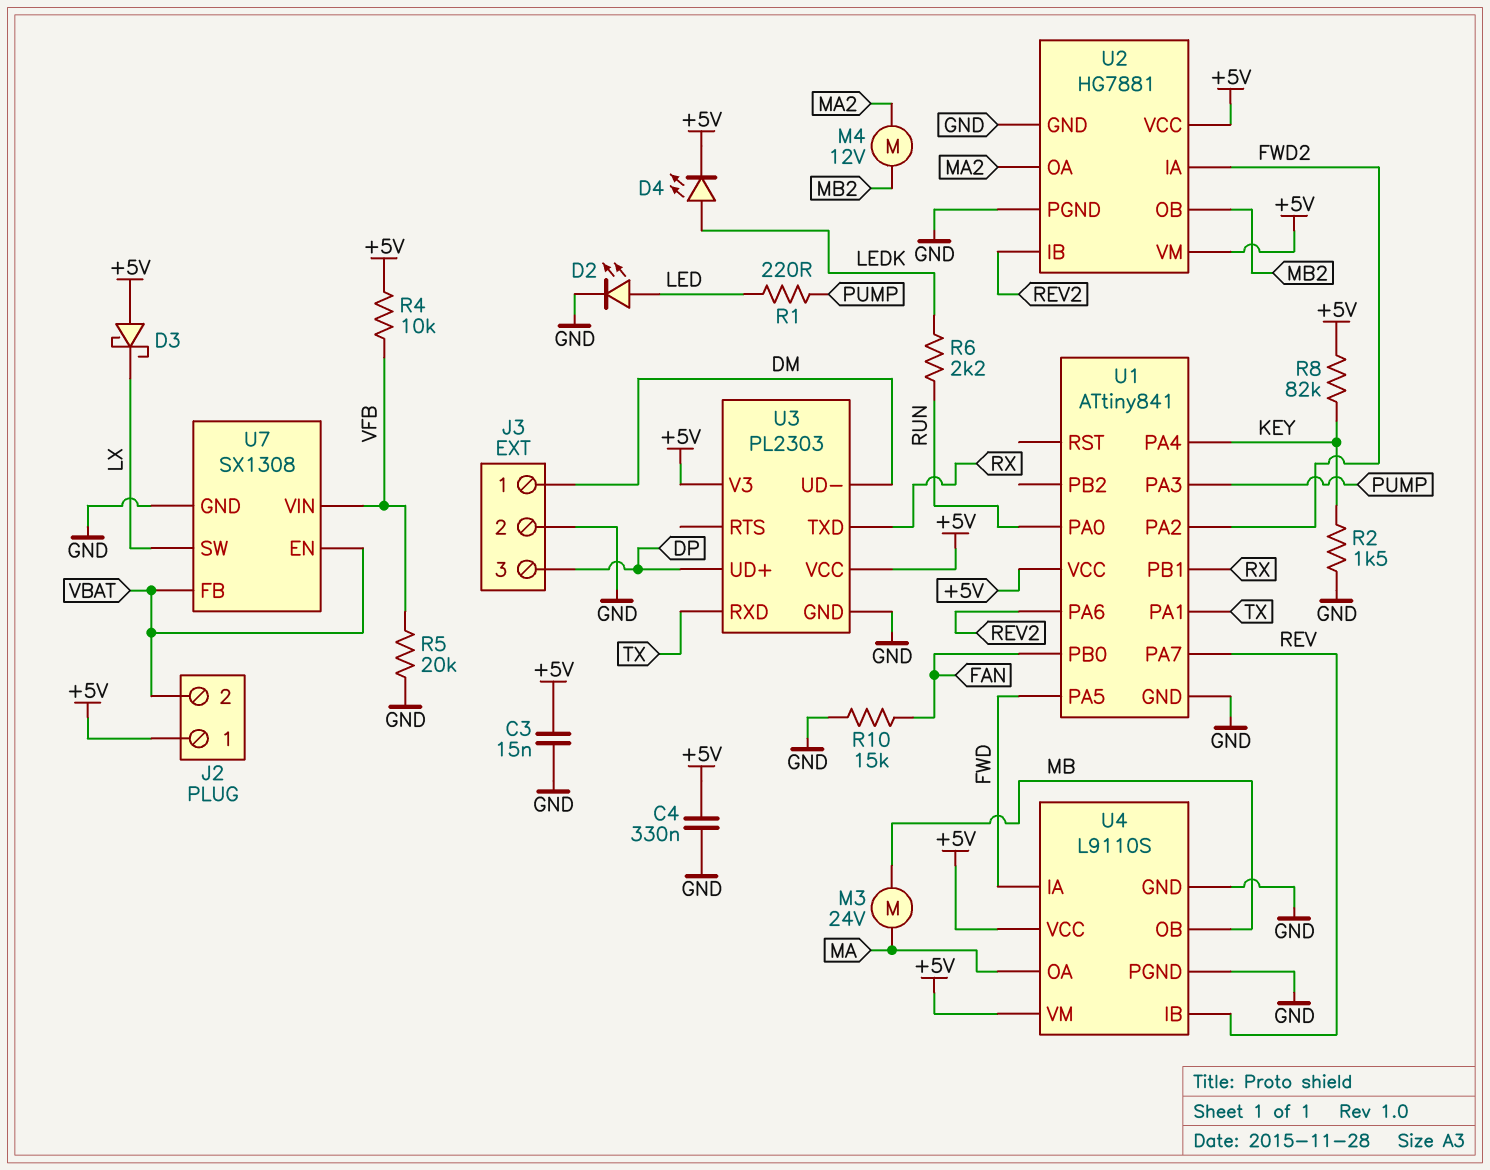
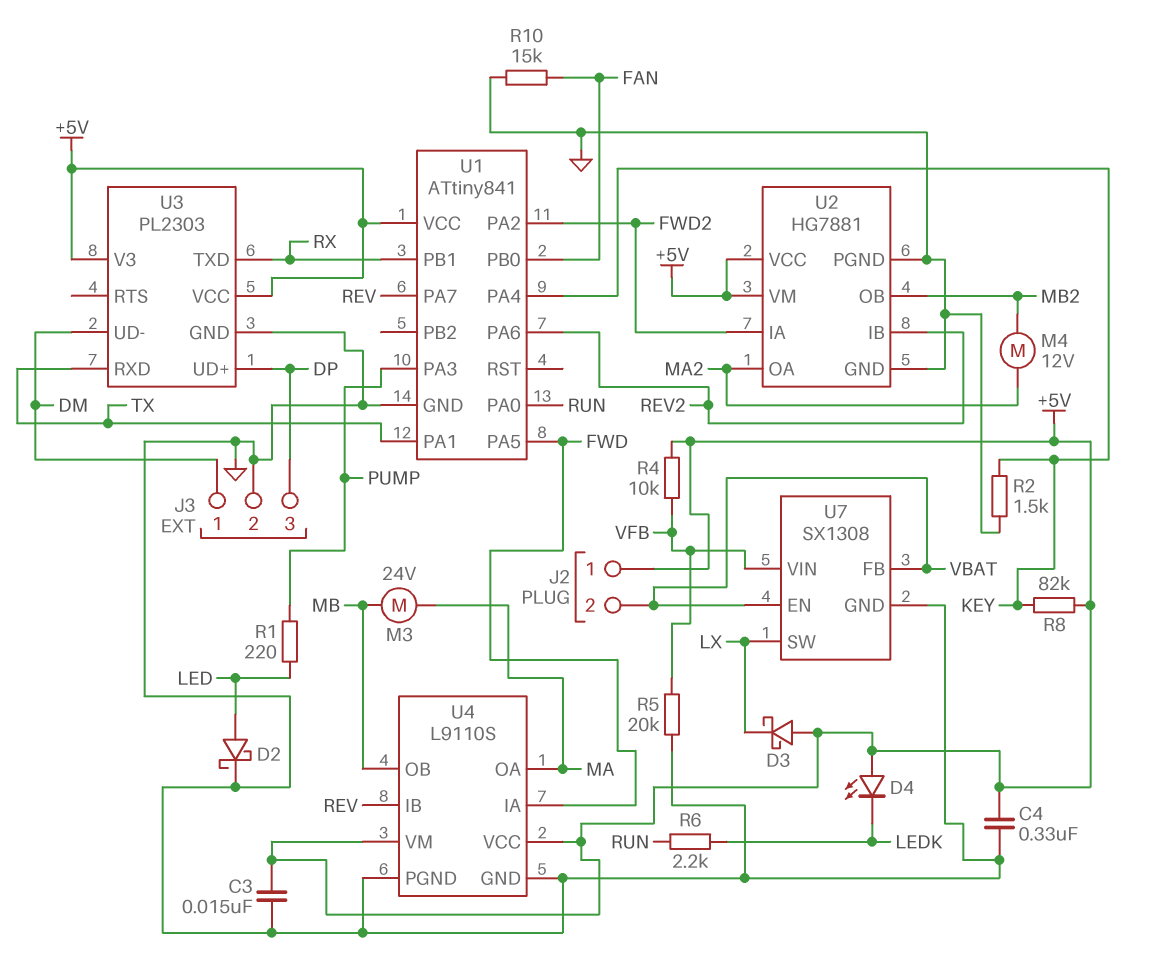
D2: LED (A LED, K GND) -> schottky (A LED, K GND)
D4: LED (A LEDK, K +5V) -> LED (A +5V, K LEDK)

